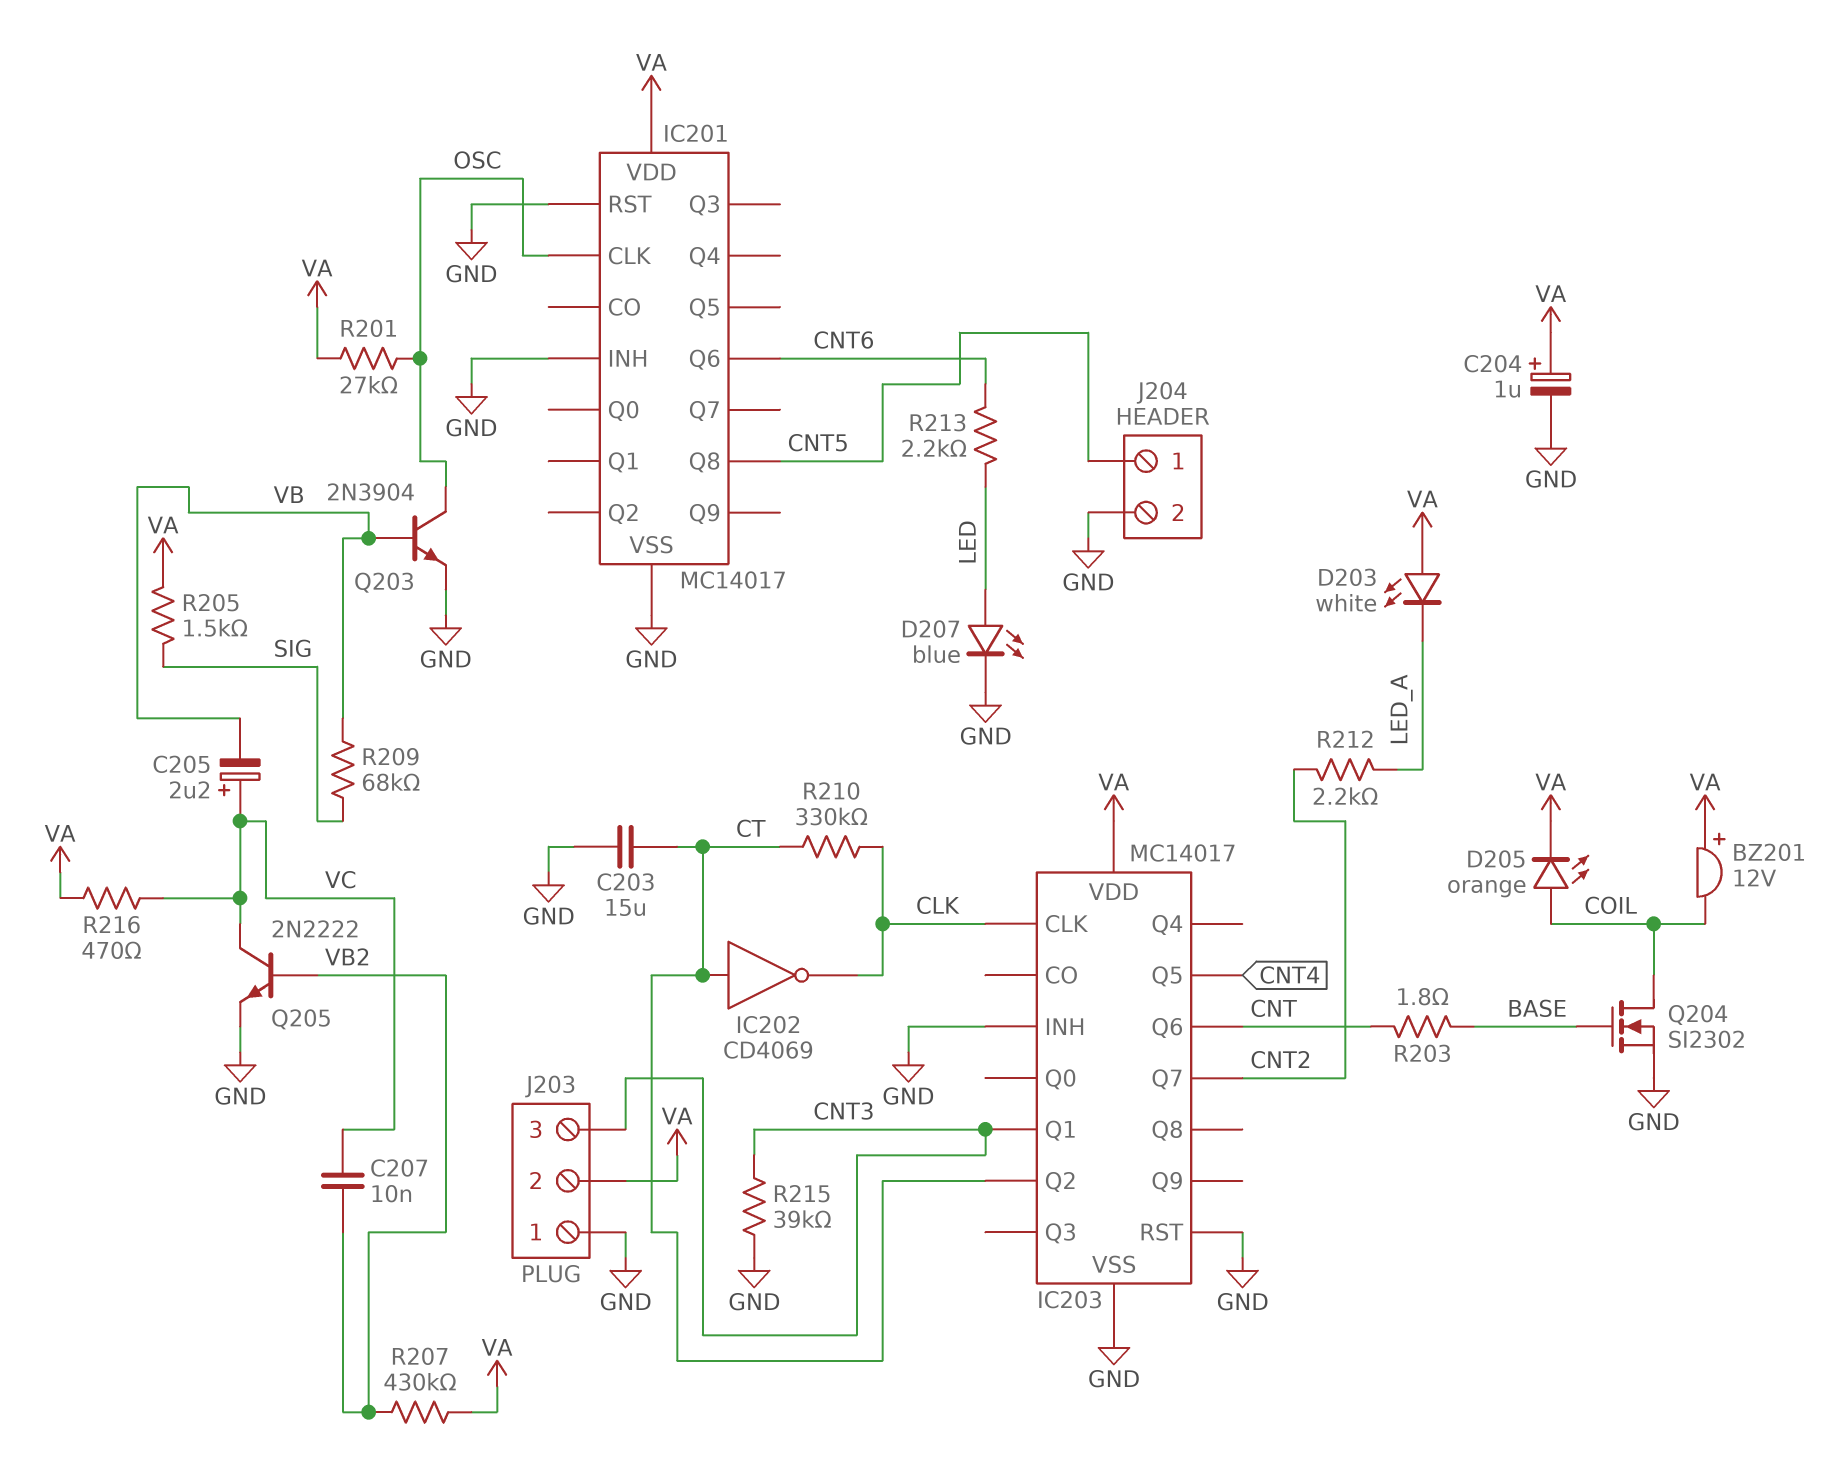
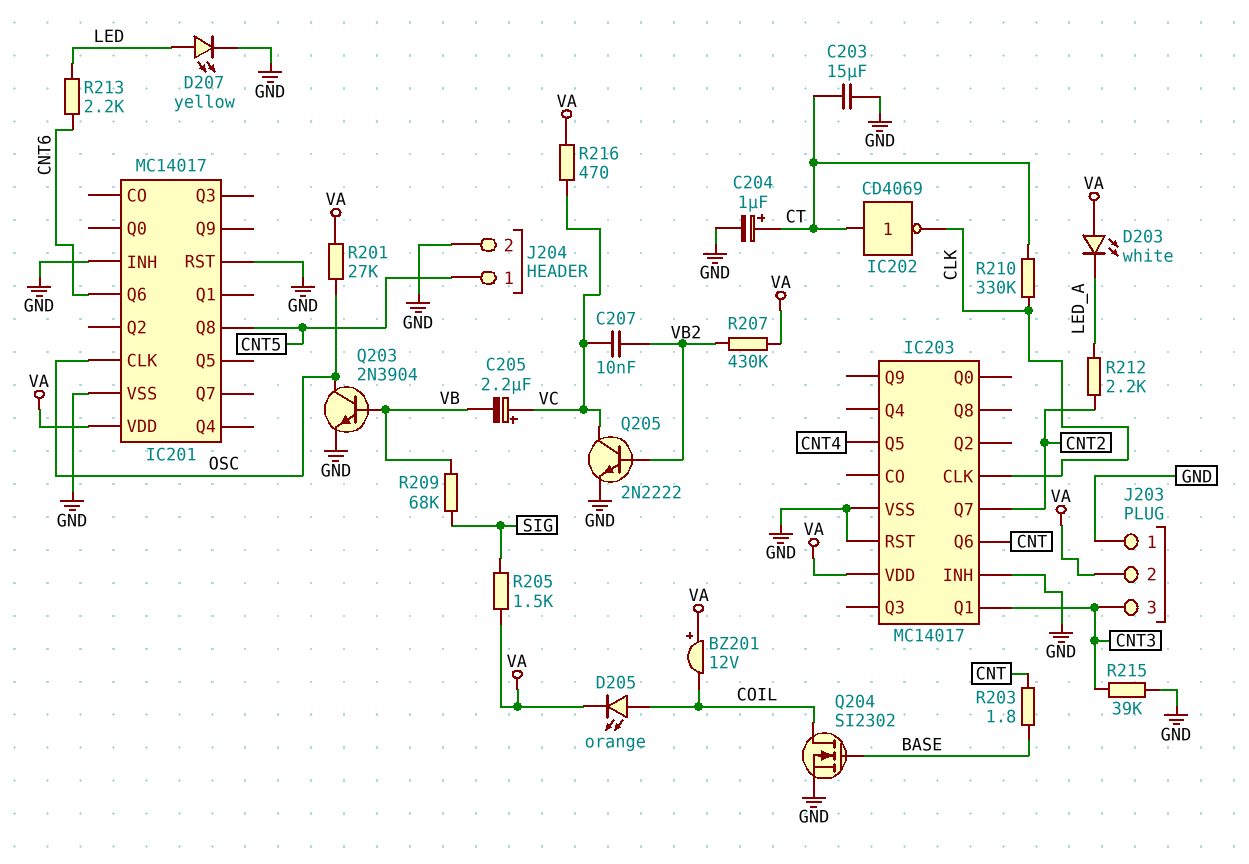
C204: 1uF (plus VA, minus GND) -> 1uF (plus CT, minus GND)
D207: LED blue (A LED, K GND) -> LED yellow (A LED, K GND)
IC203 pin Q2: CT -> none

